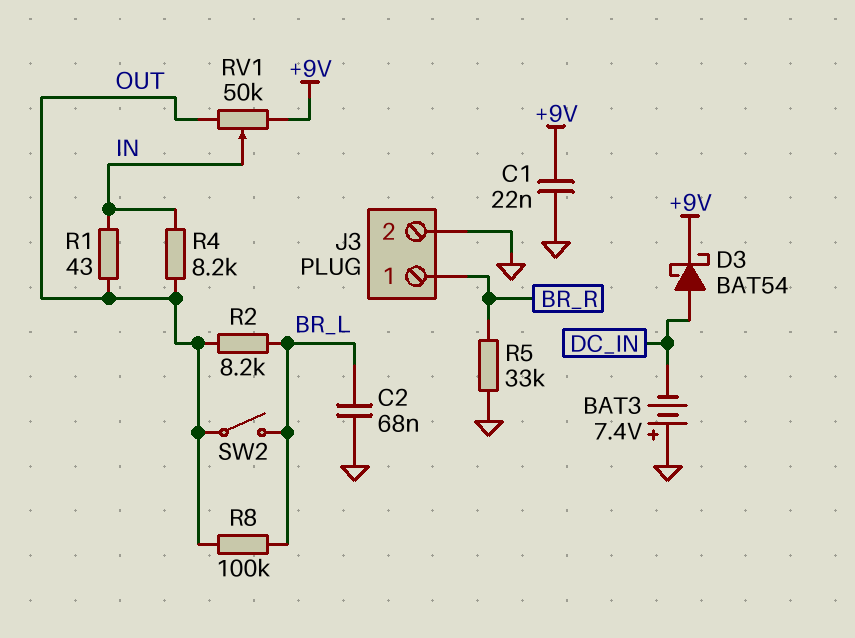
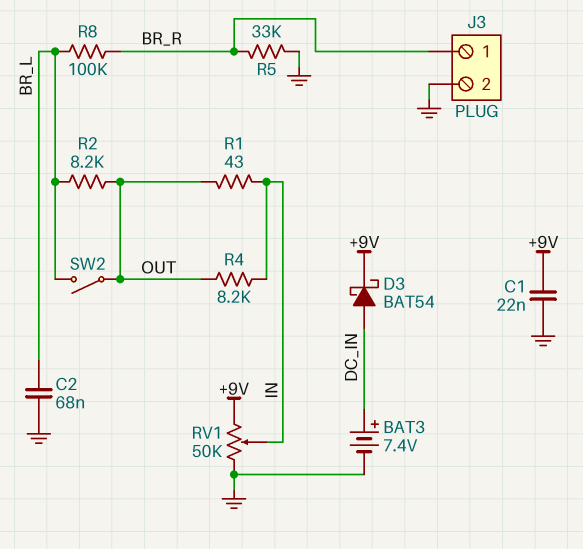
BAT3: 7.4V (plus GND, minus DC_IN) -> 7.4V (plus DC_IN, minus GND)
R8: 100k (BR_L, OUT) -> 100k (BR_L, BR_R)
RV1: 50k (+9V, OUT, wiper IN) -> 50k (+9V, GND, wiper IN)

